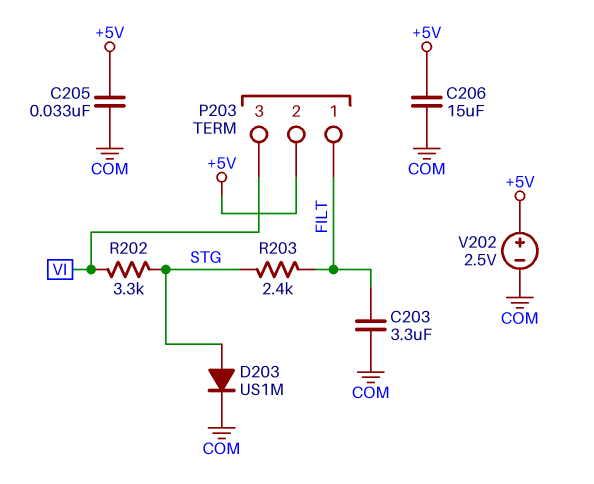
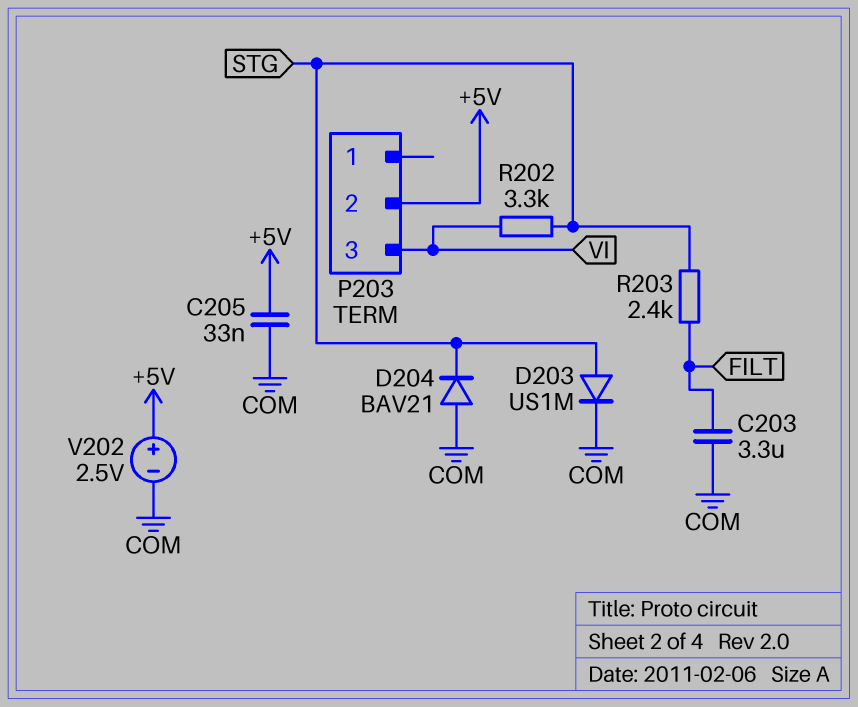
C206: 15uF (+5V, COM) -> none
D204: none -> diode BAV21 (A COM, K STG)
P203 pin 1: FILT -> none

